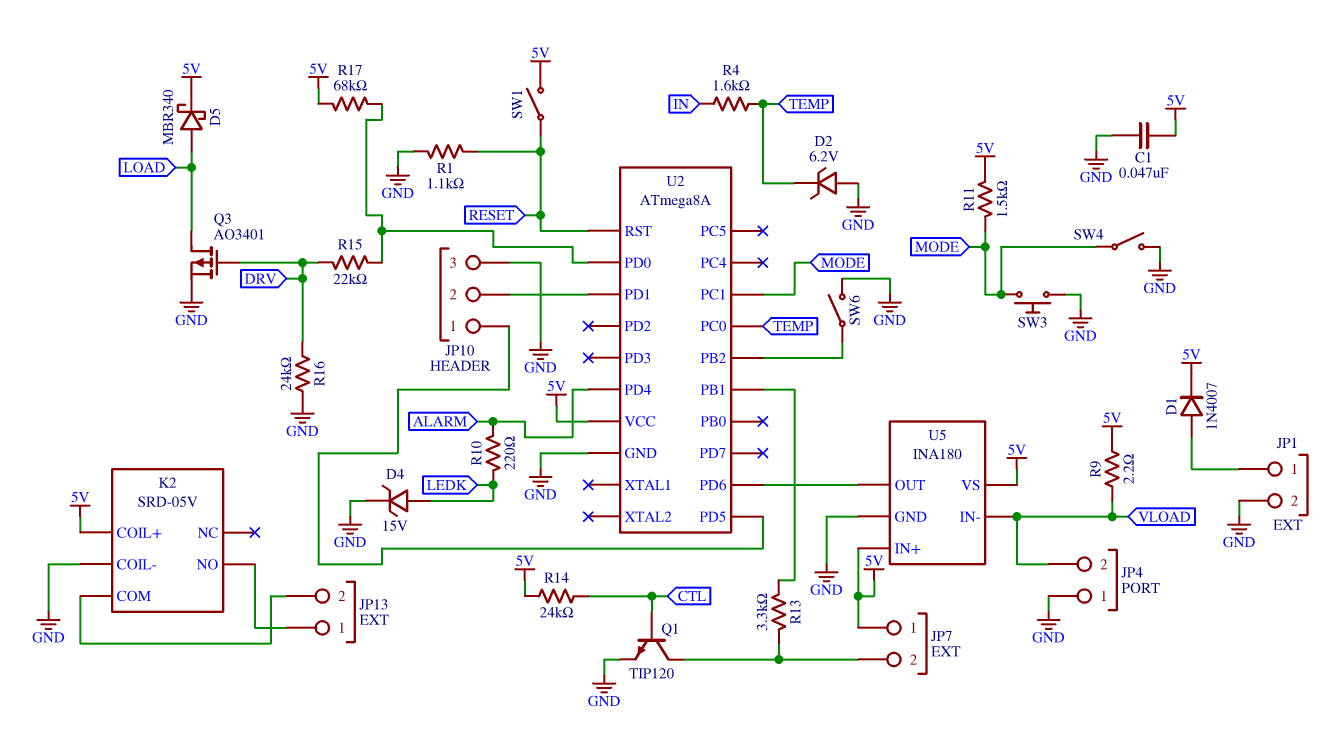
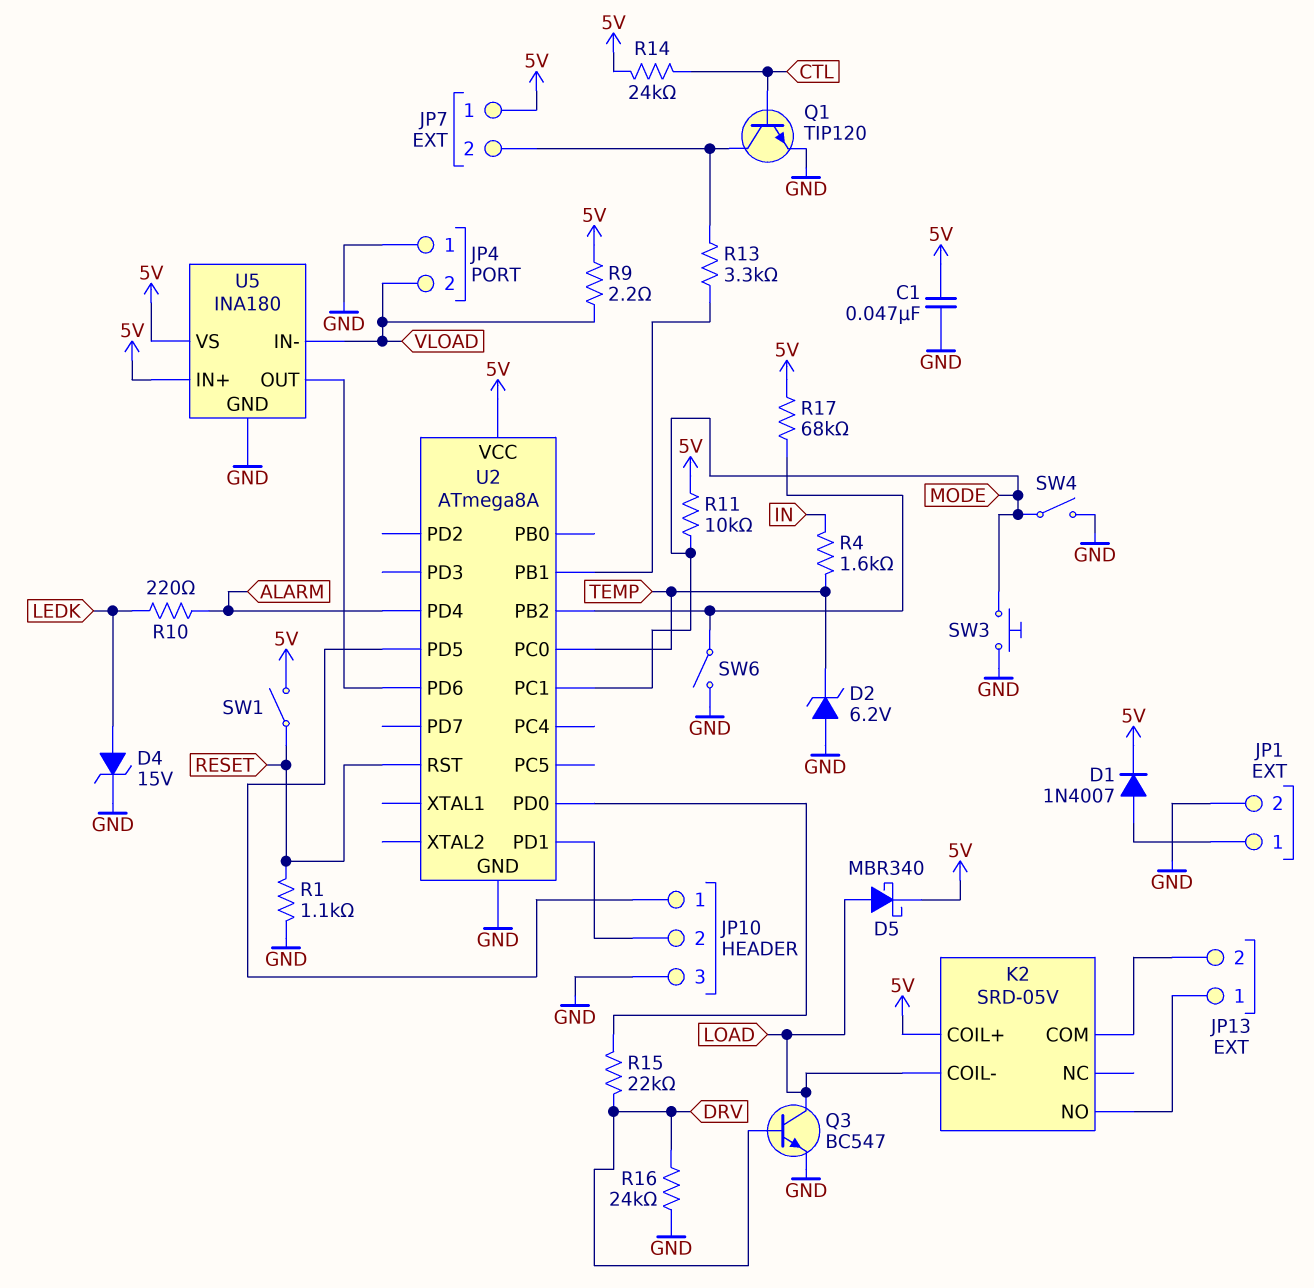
K2 pin COIL-: GND -> LOAD
Q3: PMOS AO3401 (G DRV, D LOAD, S GND) -> NPN BC547 (B DRV, C LOAD, E GND)
R11: 1.5k (5V, MODE) -> 10k (5V, MODE)
R17: 68k (5V, U2/PD0) -> 68k (5V, U2/PB2)

